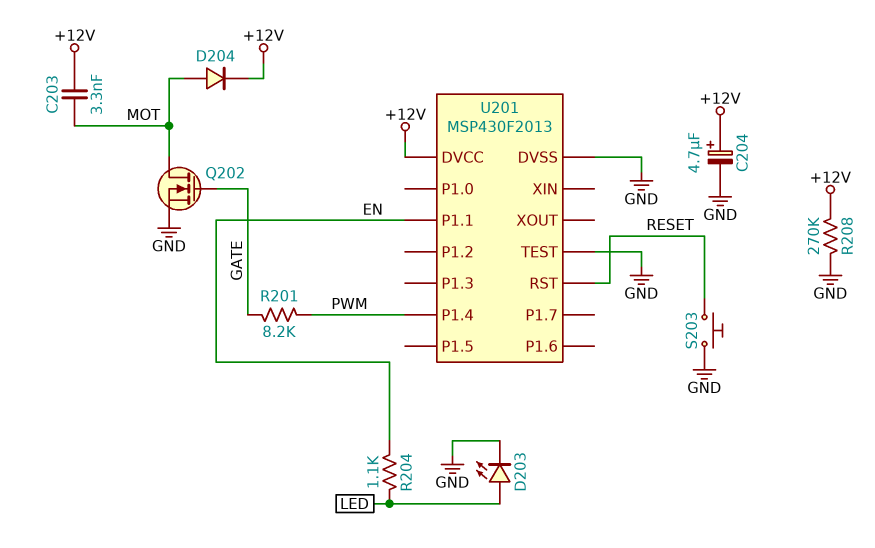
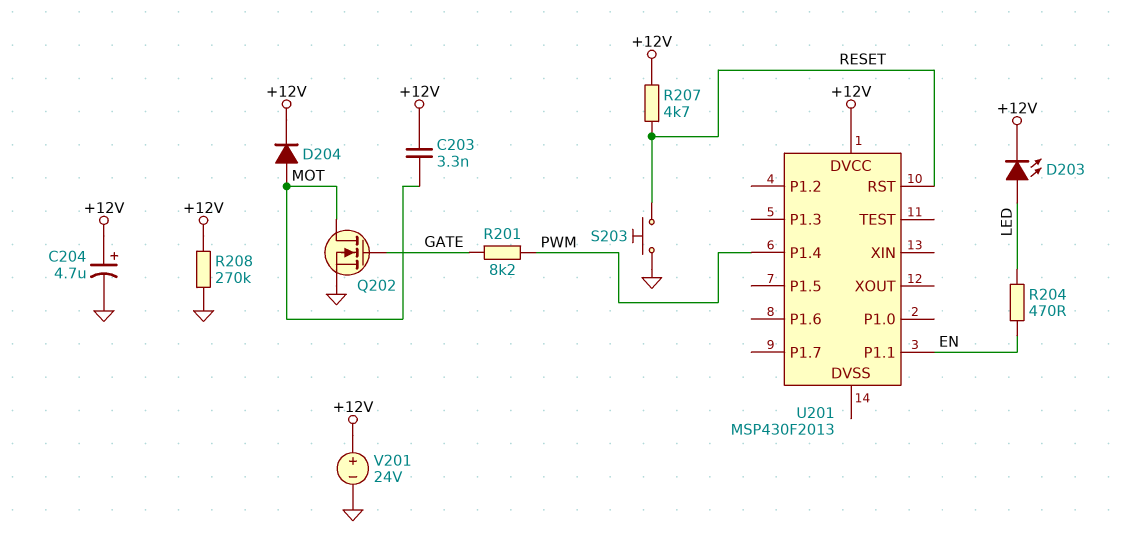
D203: LED (A LED, K GND) -> LED (A LED, K +12V)
R204: 1.1k (EN, LED) -> 470 (EN, LED)
R207: none -> 4.7k (+12V, RESET)
U201 pin DVSS: GND -> none
U201 pin TEST: GND -> none
V201: none -> 24V (plus +12V, minus GND)

